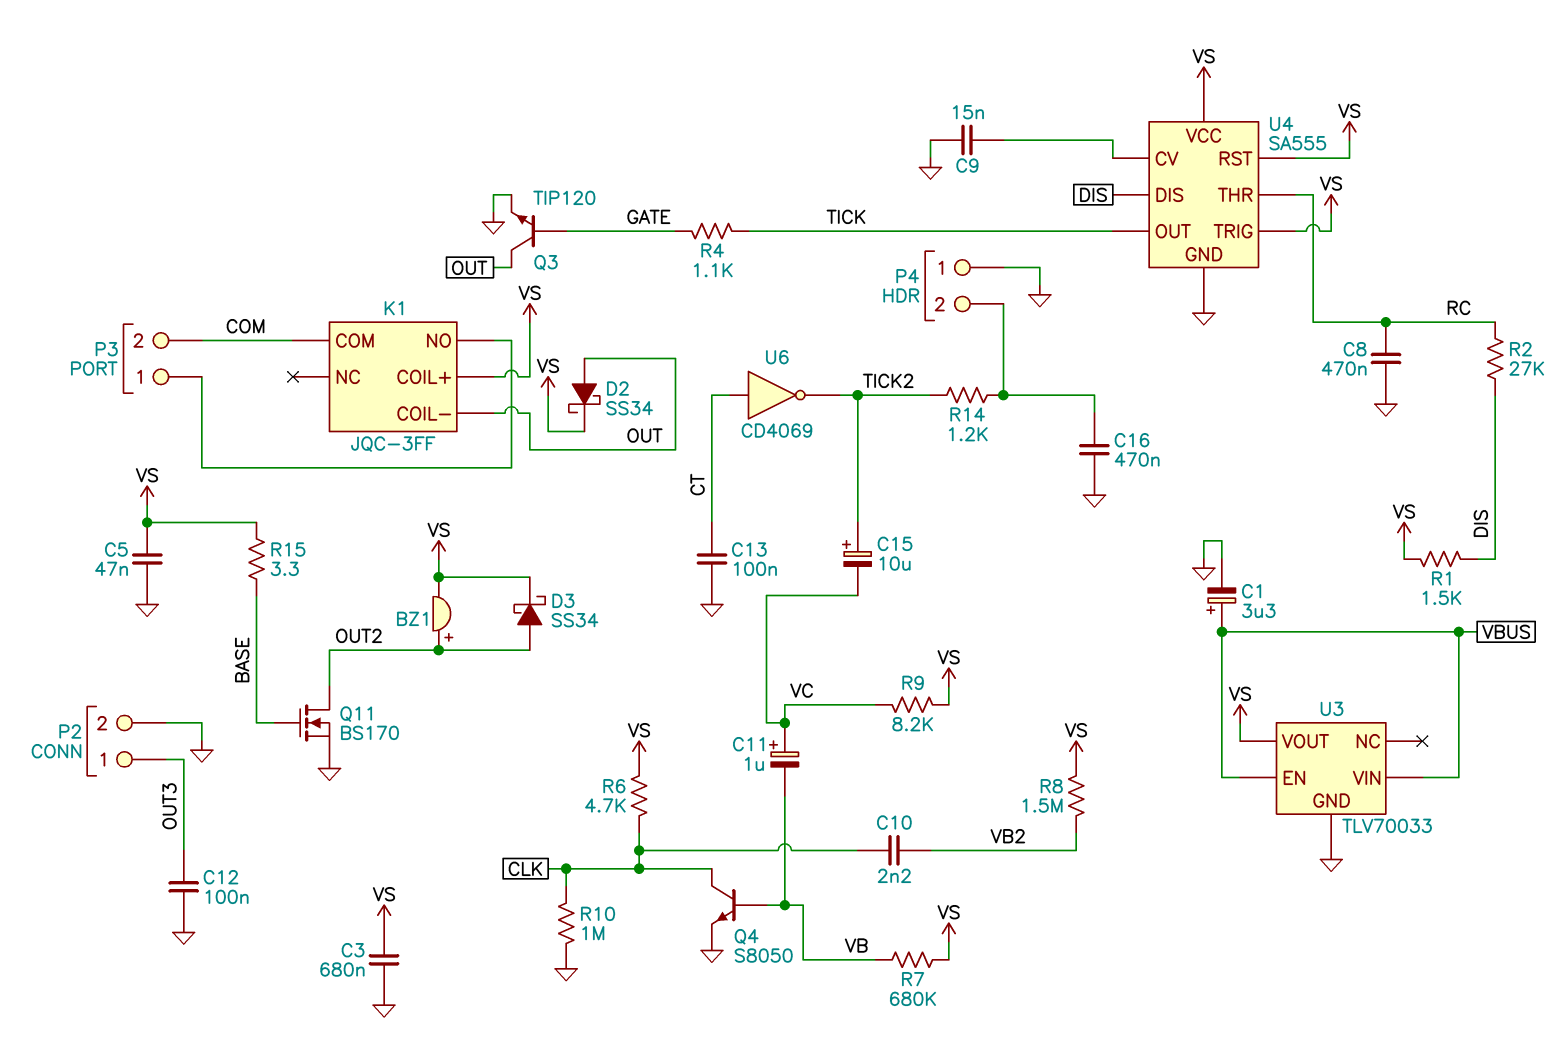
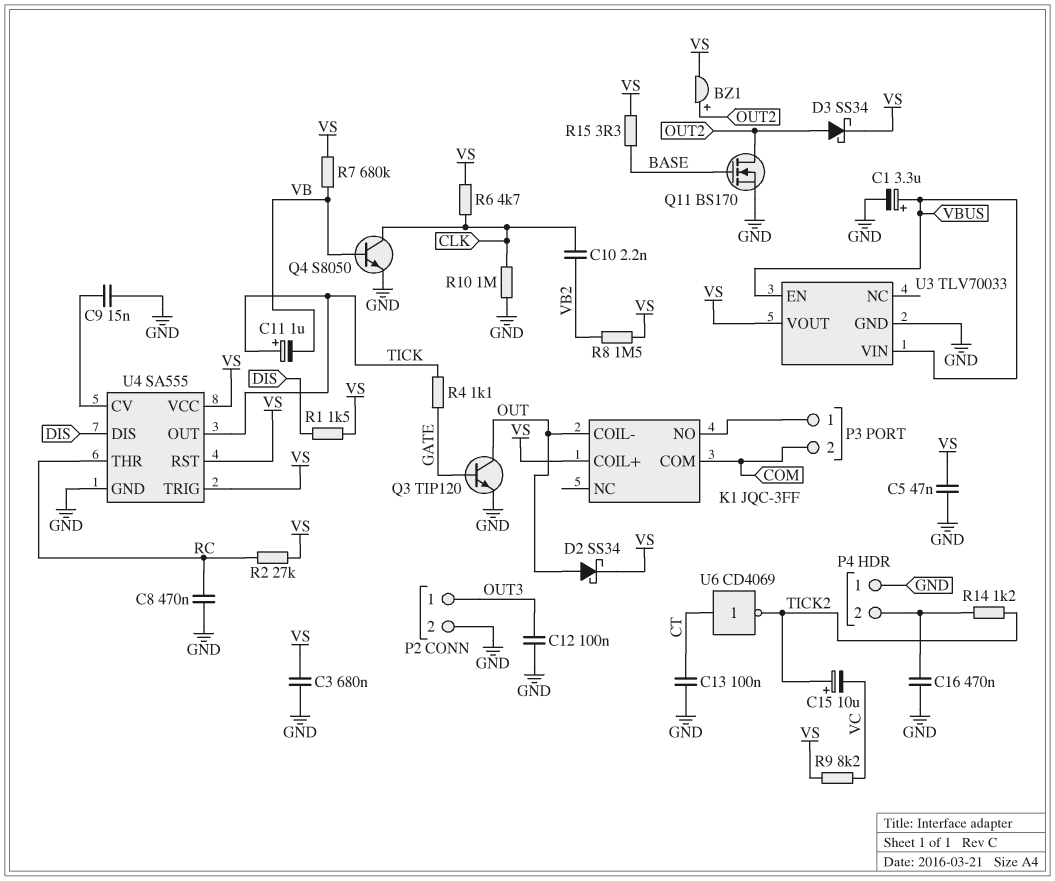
C11: 1uF (plus VC, minus VB) -> 1uF (plus TICK, minus VB)
R2: 27k (DIS, RC) -> 27k (RC, VS)

